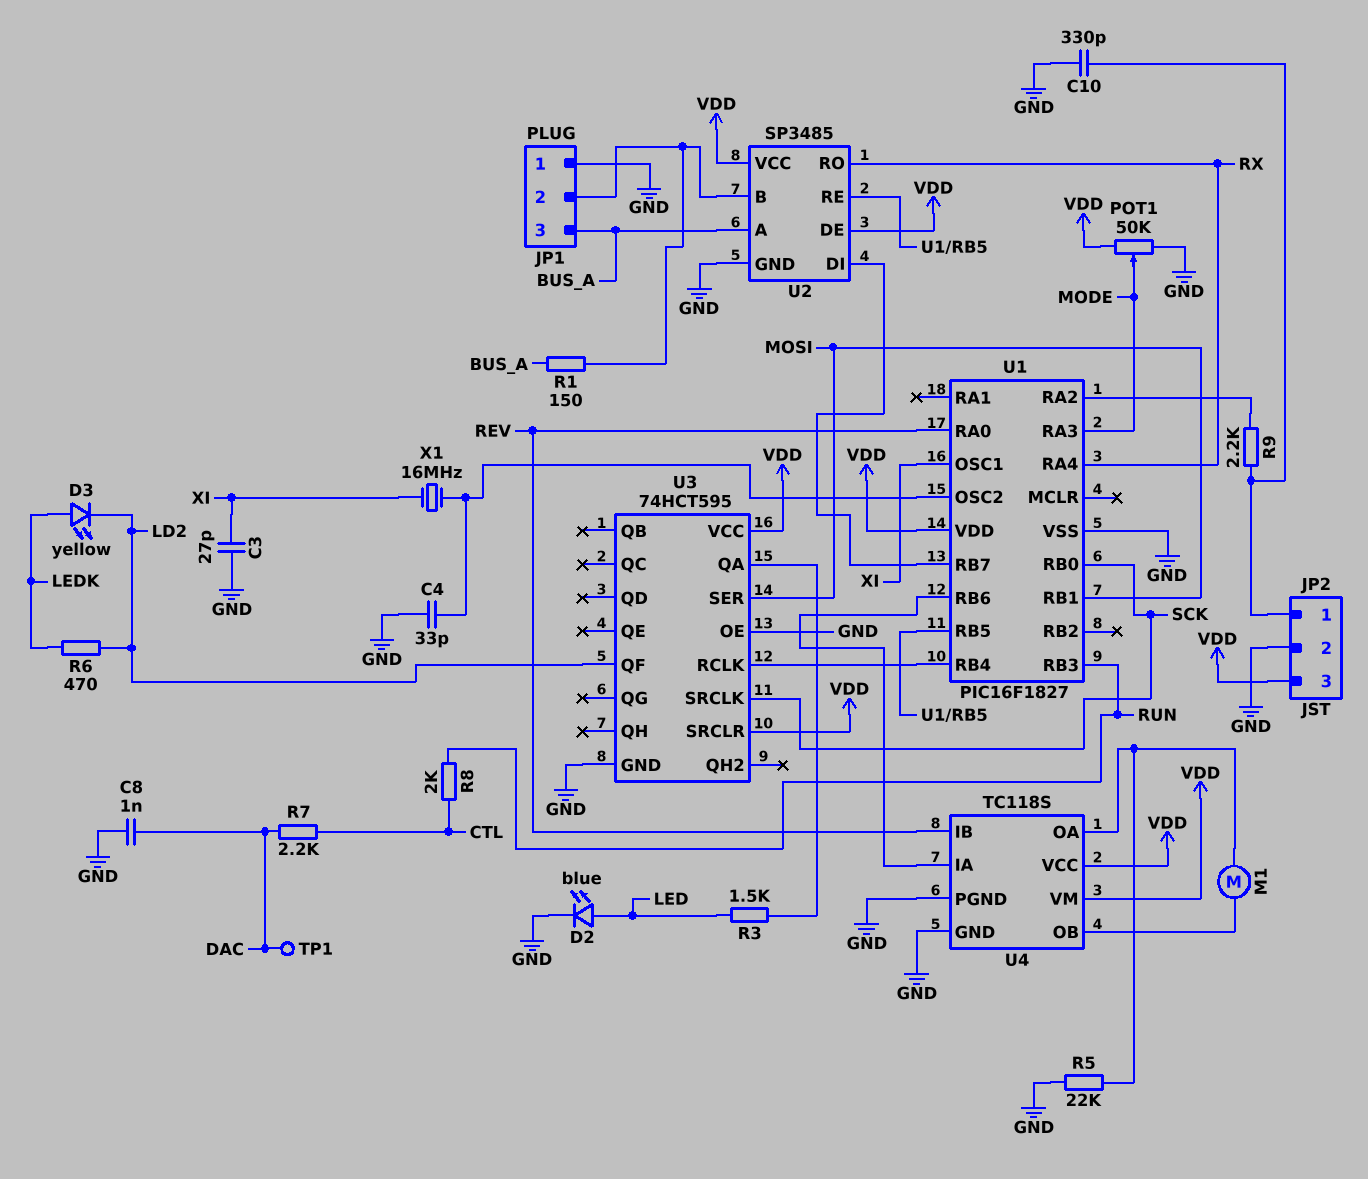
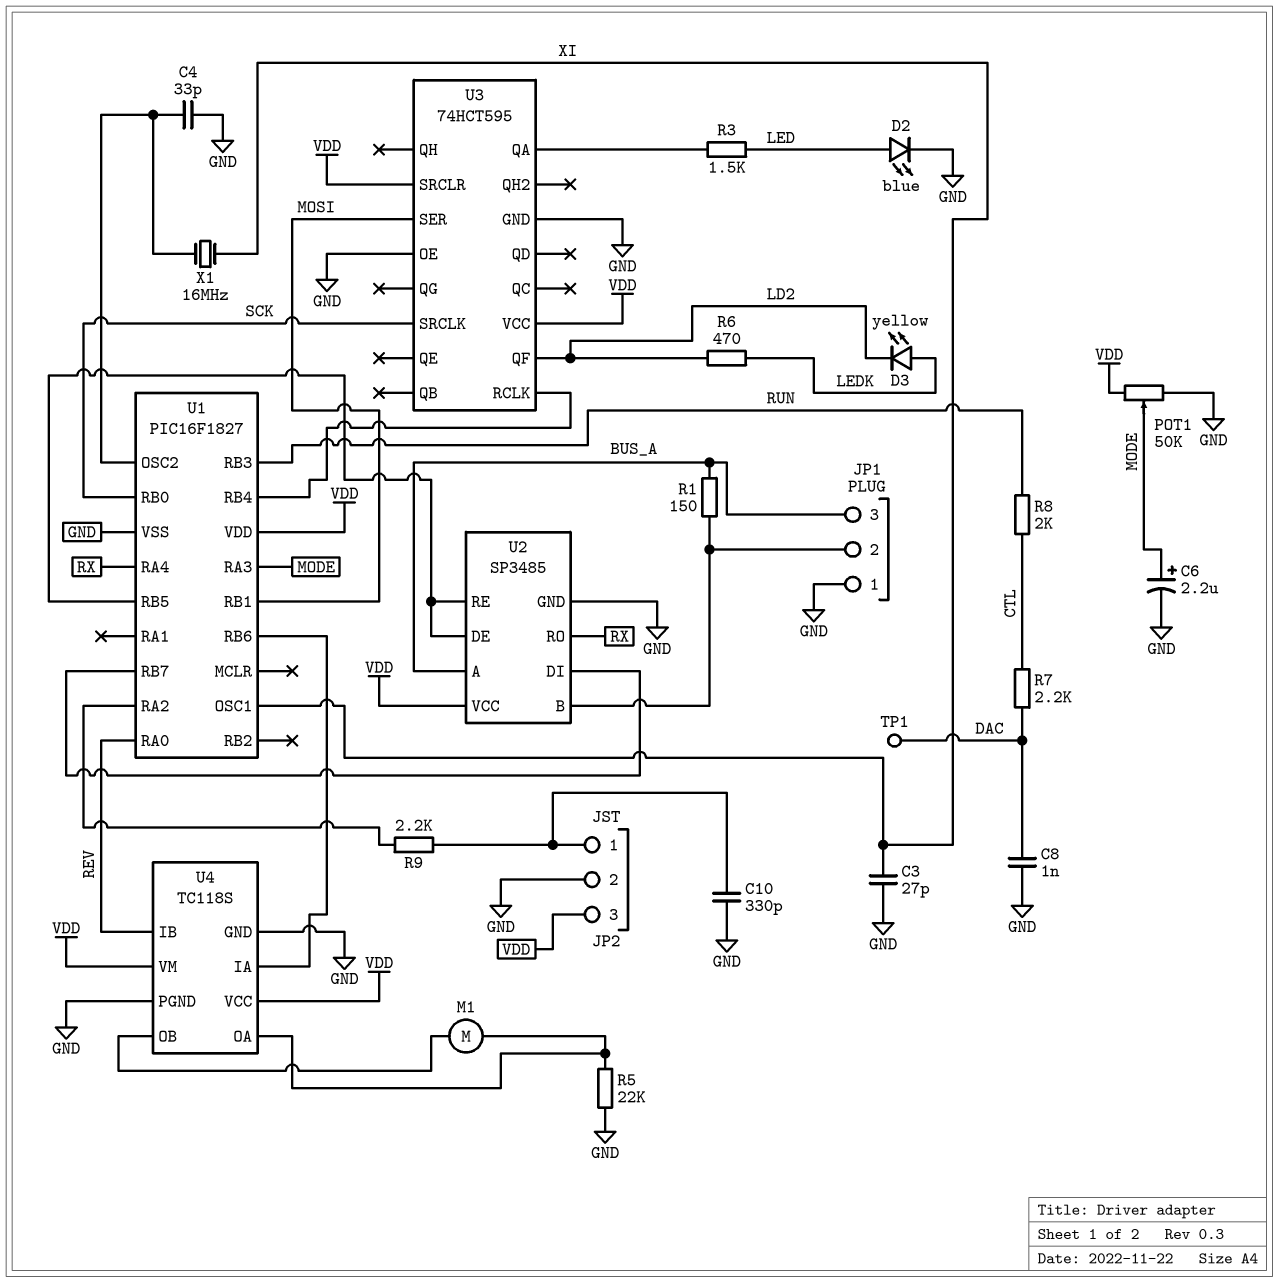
C6: none -> 2.2uF (plus MODE, minus GND)
U2 pin DE: VDD -> U1/RB5

